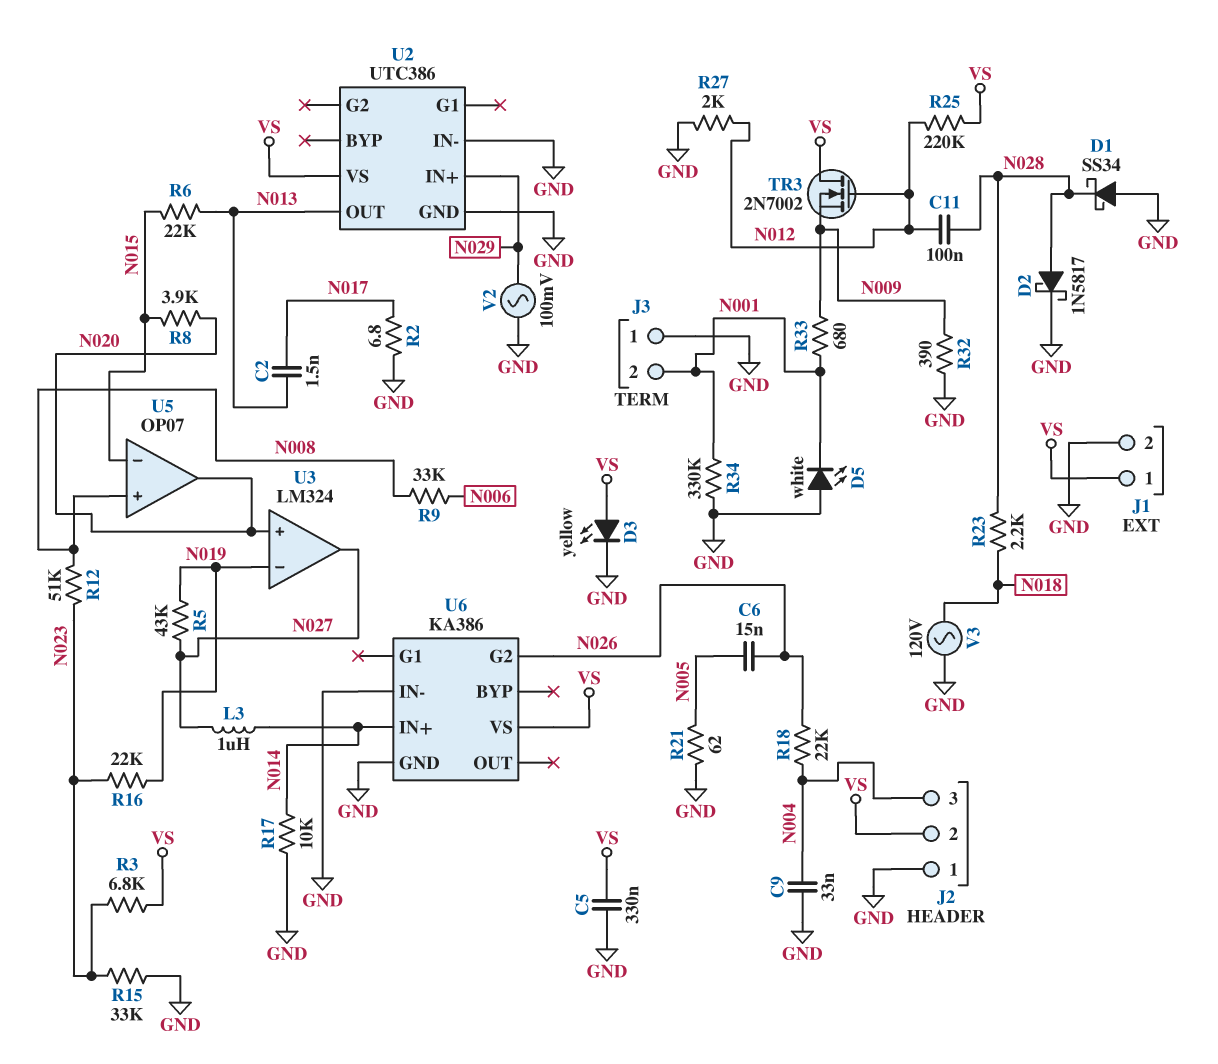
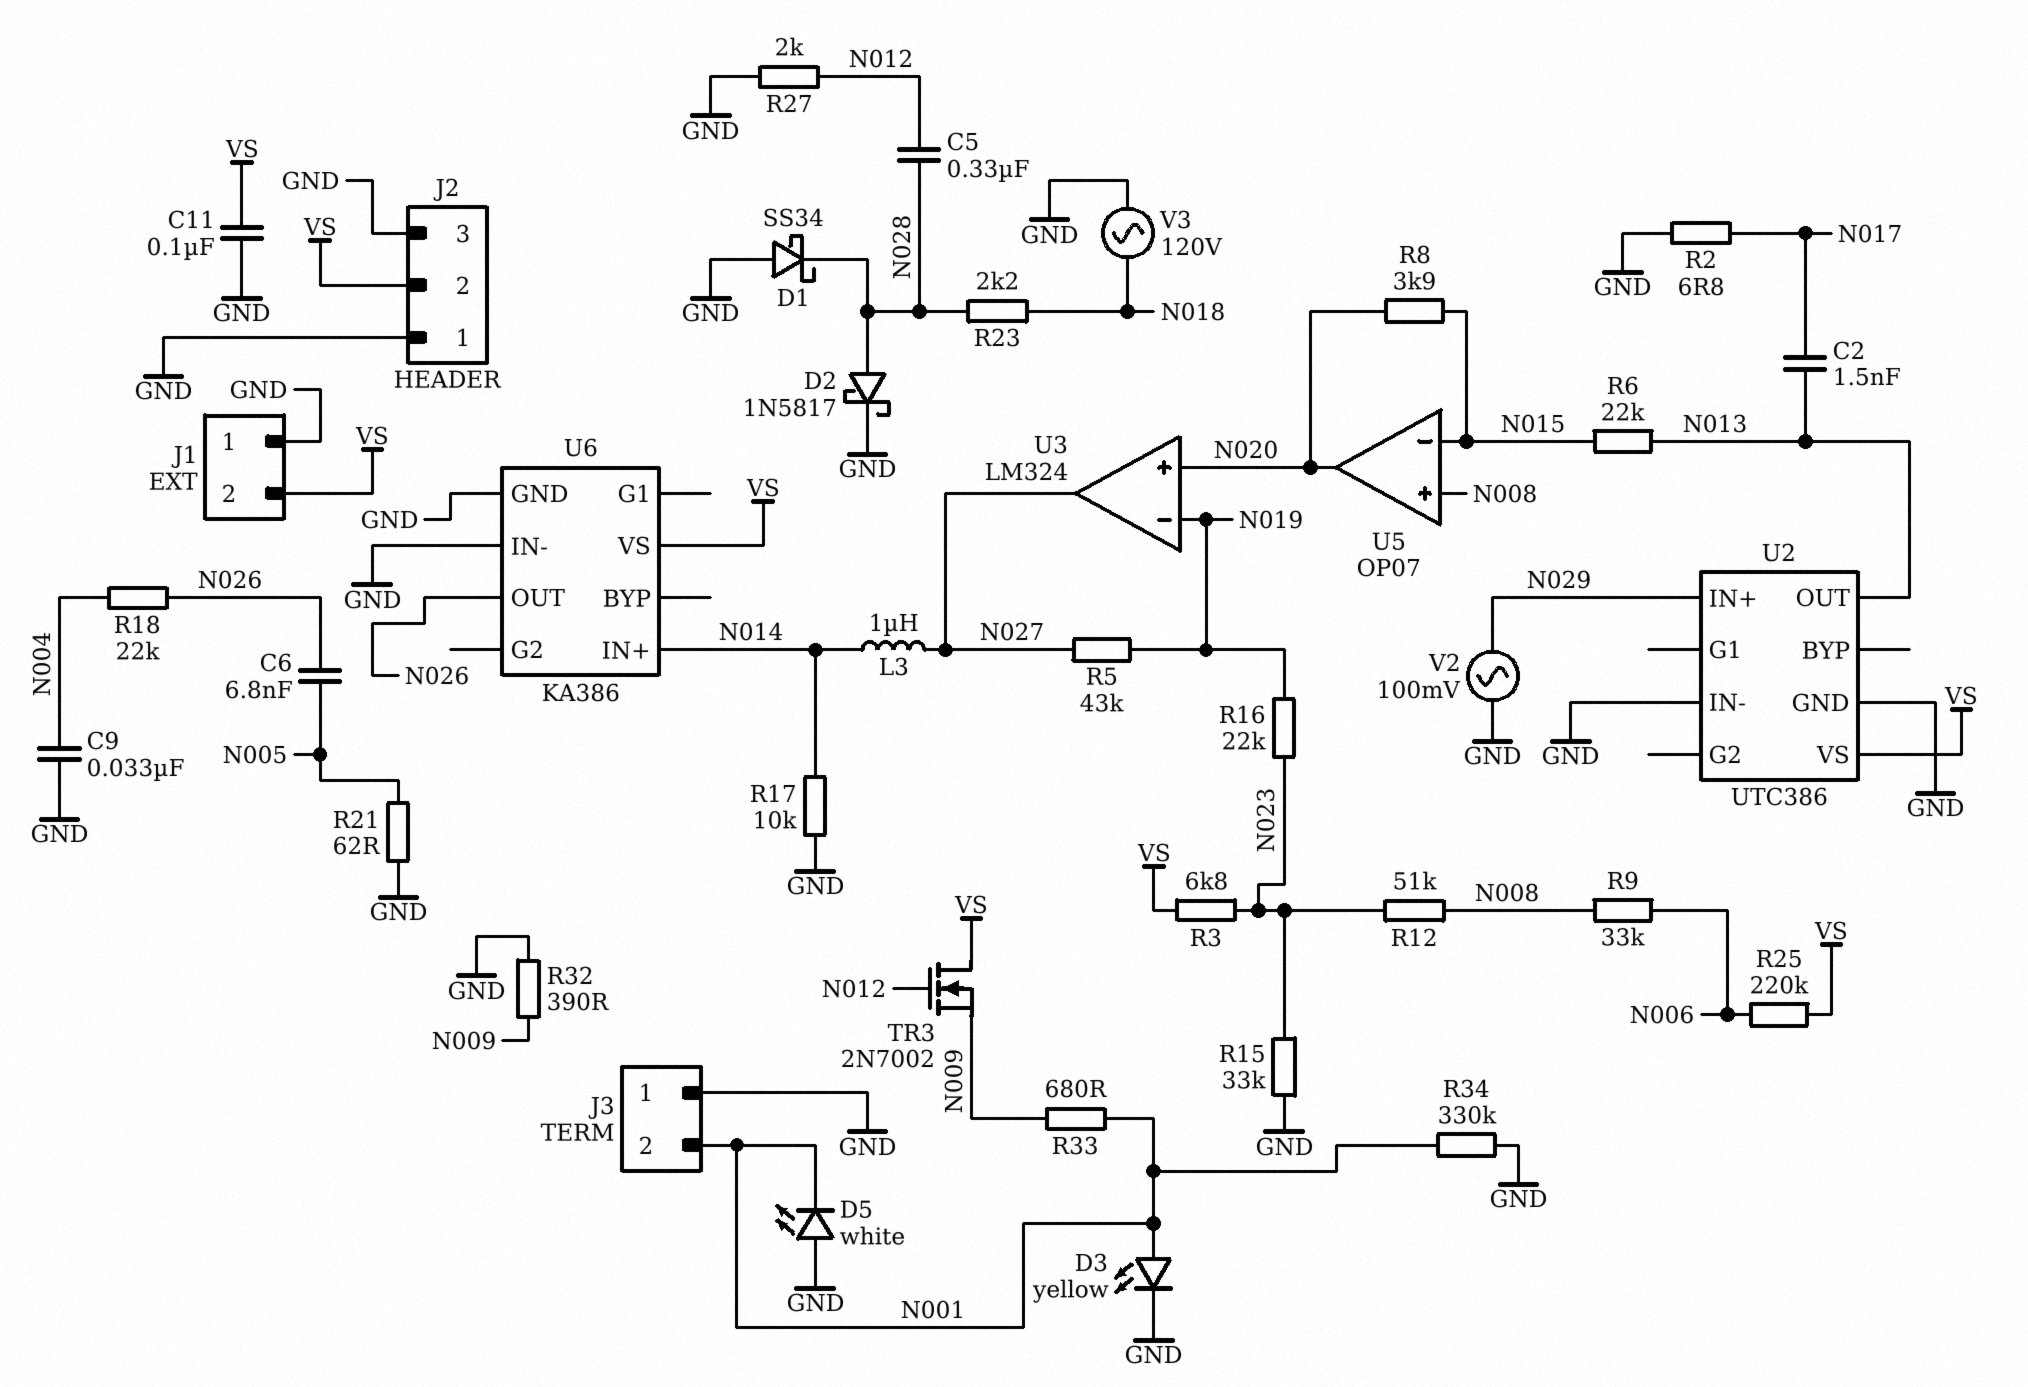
C5: 330nF (GND, VS) -> 330nF (N012, N028)
C6: 15nF (N005, N026) -> 6.8nF (N005, N026)
C11: 100nF (N012, N028) -> 100nF (GND, VS)
D3: LED yellow (A VS, K GND) -> LED yellow (A N001, K GND)
J1 pin 1: VS -> GND
J1 pin 2: GND -> VS
J2 pin 3: N004 -> GND
R25: 220k (N012, VS) -> 220k (N006, VS)
U6 pin G2: N026 -> none
U6 pin OUT: none -> N026

